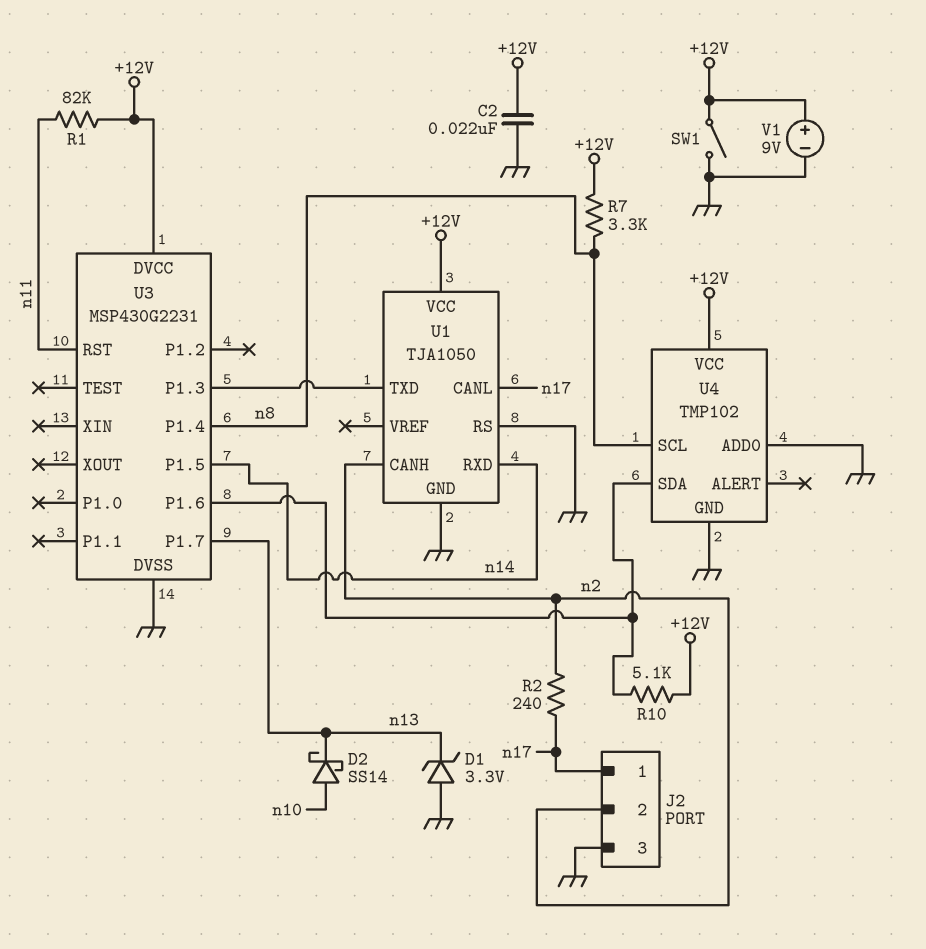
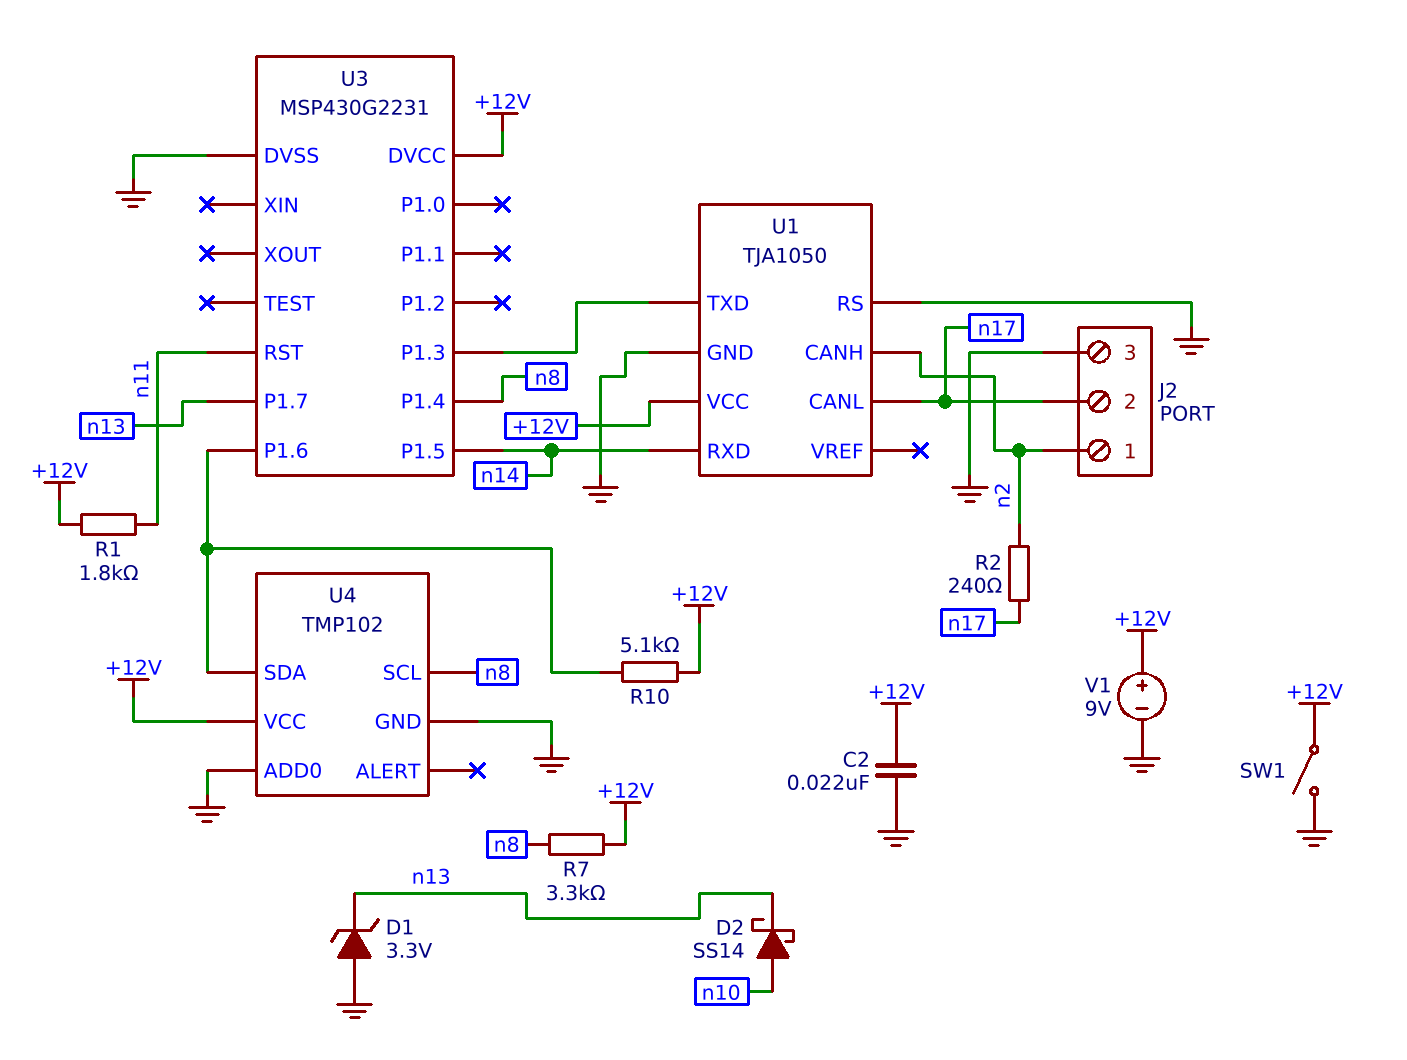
J2 pin 1: n17 -> n2
J2 pin 2: n2 -> n17
R1: 82k (+12V, n11) -> 1.8k (+12V, n11)

